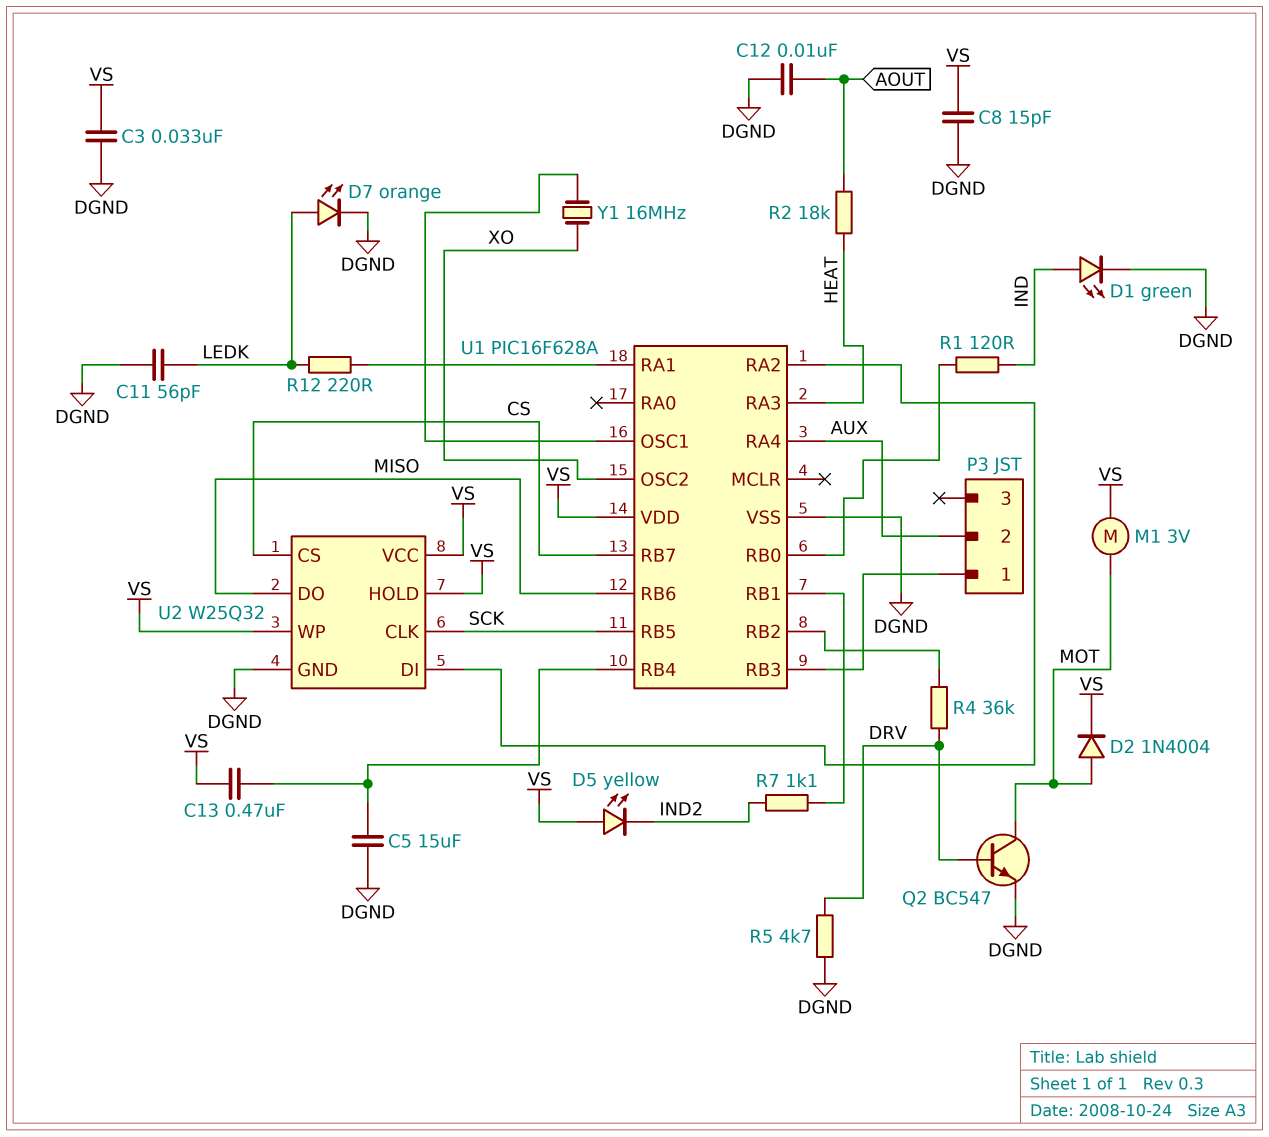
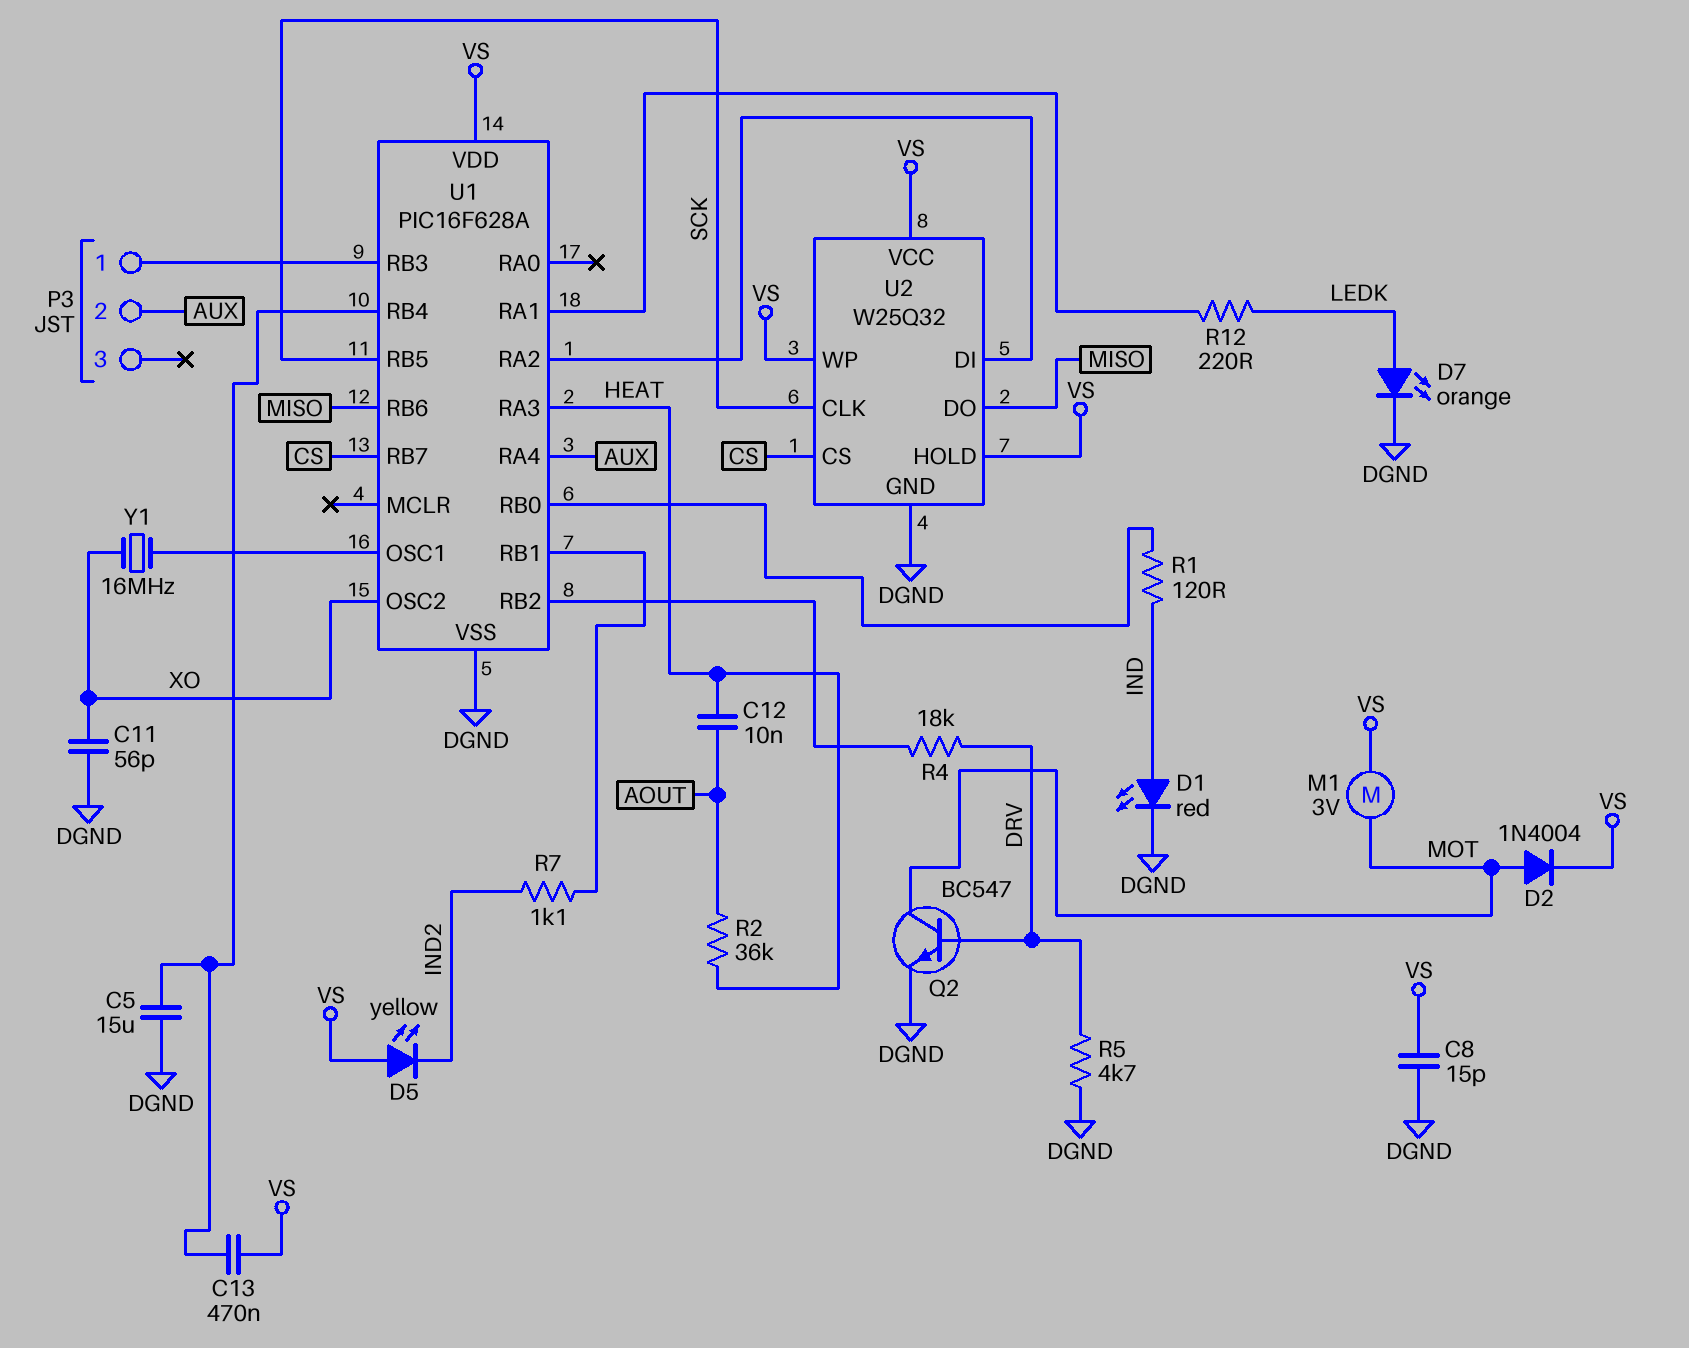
C3: 33nF (DGND, VS) -> none
C11: 56pF (DGND, LEDK) -> 56pF (DGND, XO)
C12: 10nF (AOUT, DGND) -> 10nF (AOUT, HEAT)
D1: LED green (A IND, K DGND) -> LED red (A IND, K DGND)
R2: 18k (AOUT, HEAT) -> 36k (AOUT, HEAT)
R4: 36k (DRV, U1/RB2) -> 18k (DRV, U1/RB2)

